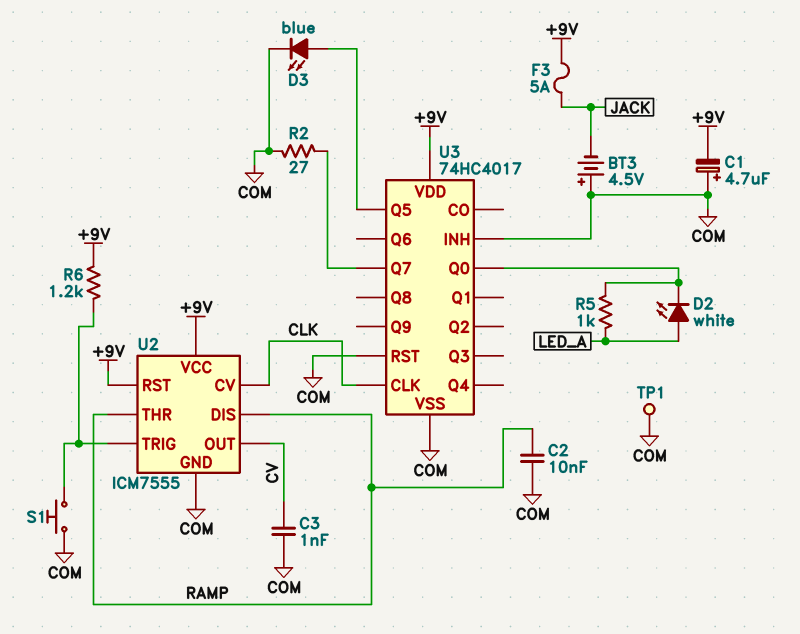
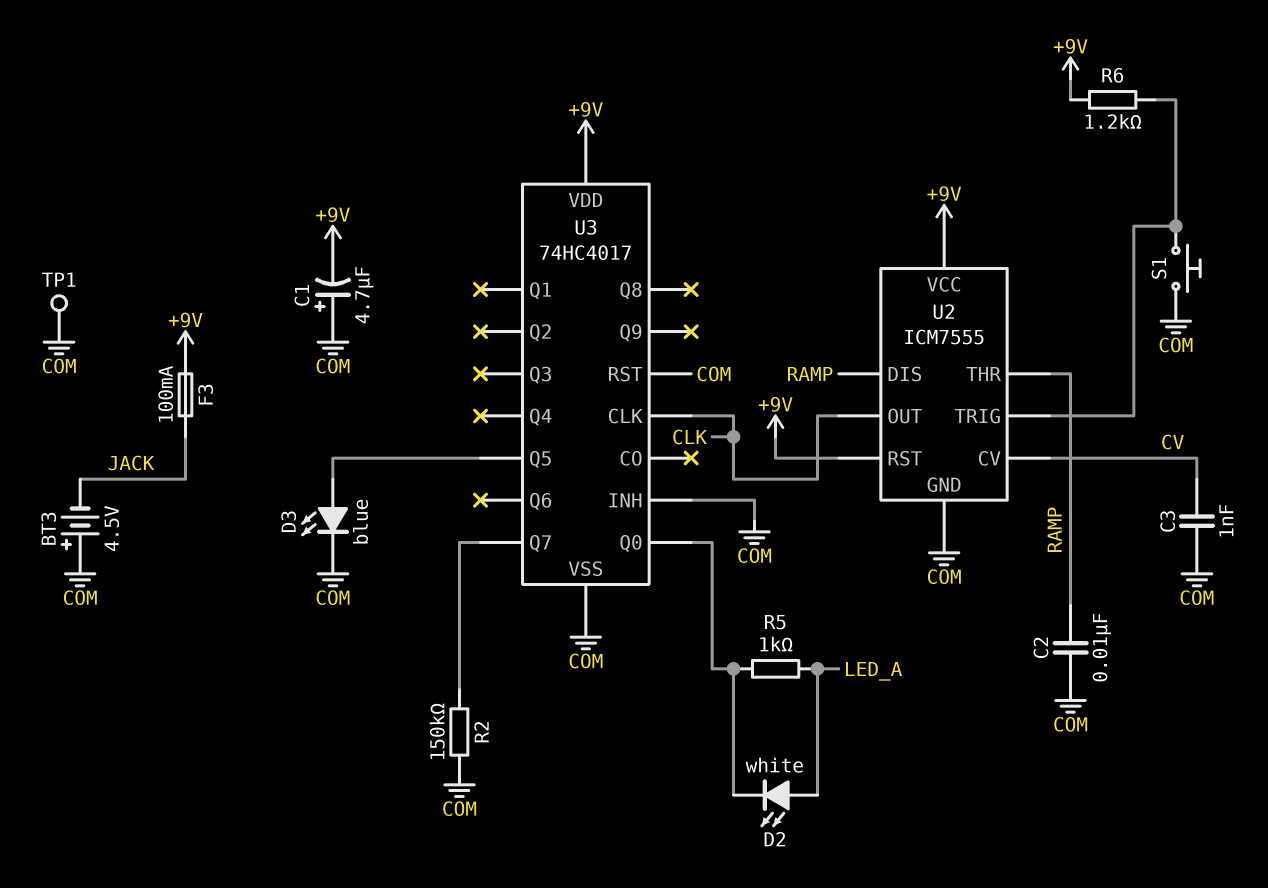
F3: 5A (+9V, JACK) -> 100mA (+9V, JACK)
R2: 27 (COM, U3/Q7) -> 150k (COM, U3/Q7)
U2 pin CV: CLK -> CV
U2 pin OUT: CV -> CLK

